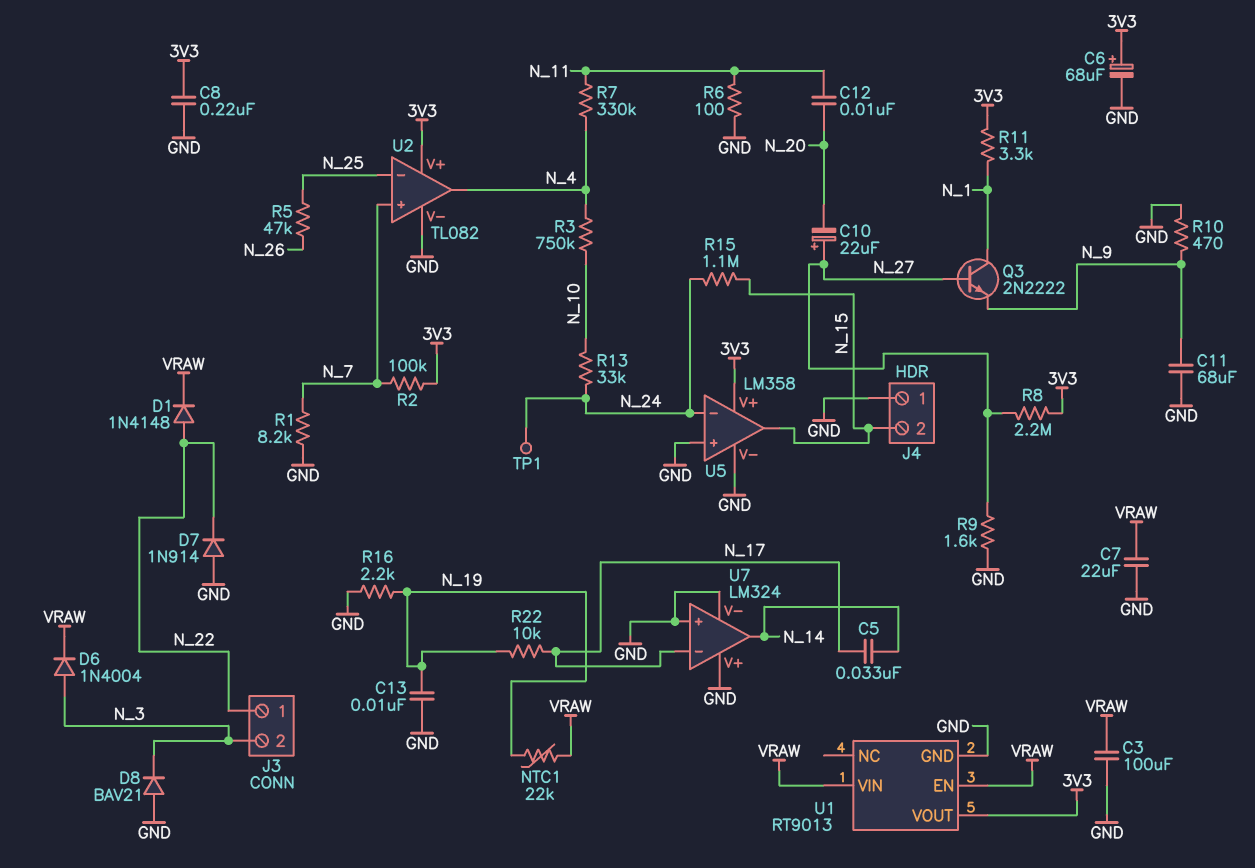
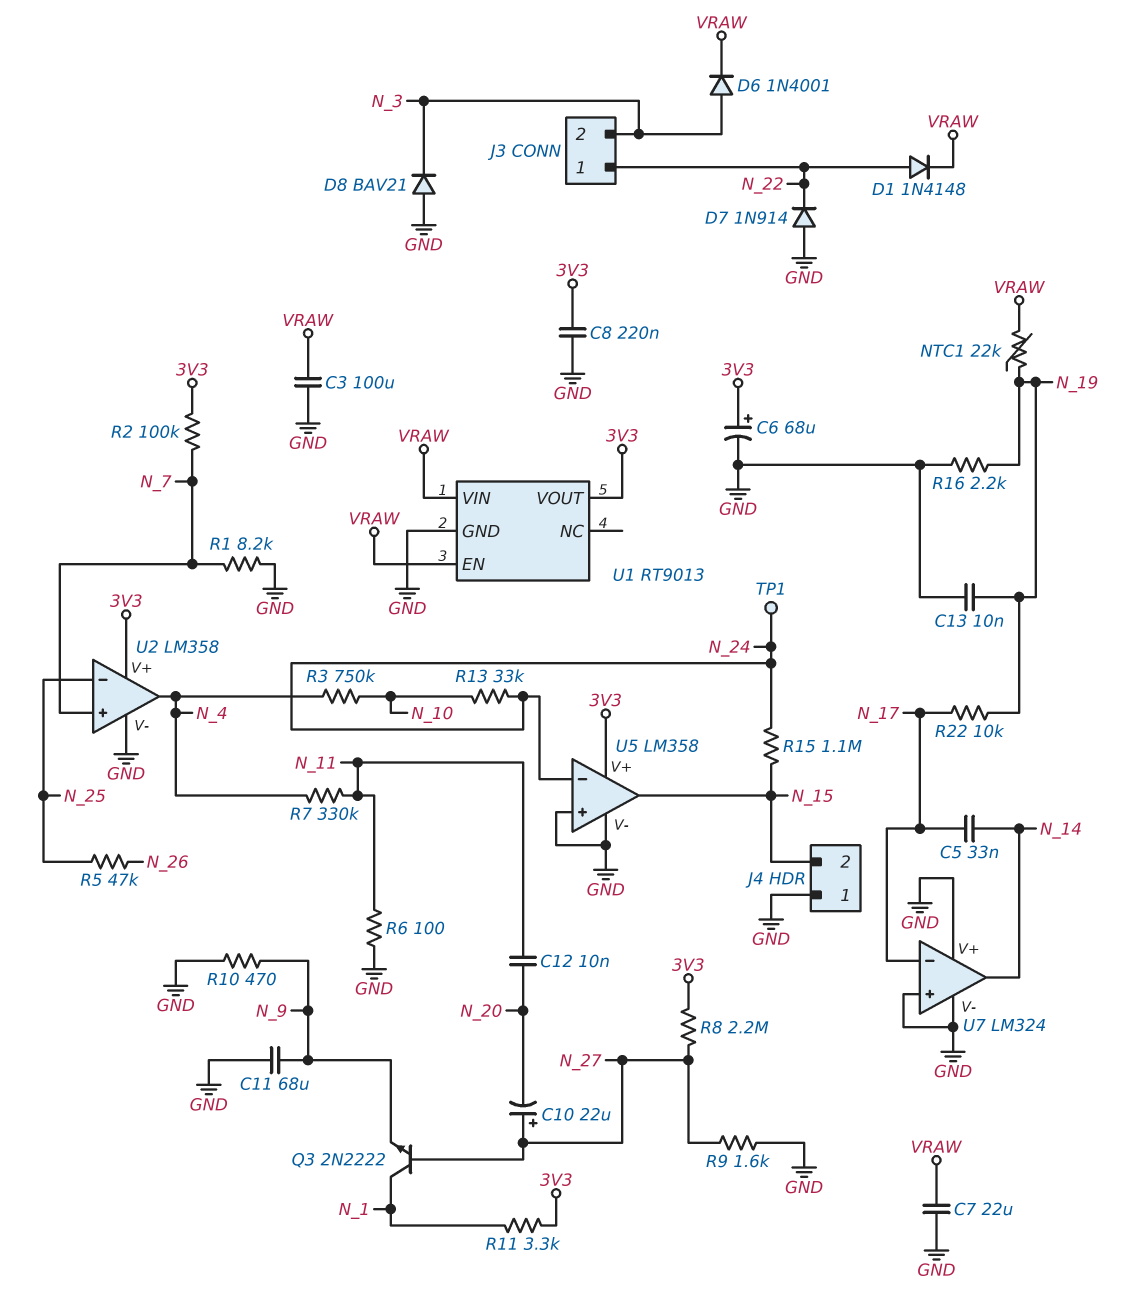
D6: diode 1N4004 (A N_3, K VRAW) -> diode 1N4001 (A N_3, K VRAW)
U2: TL082 -> LM358

